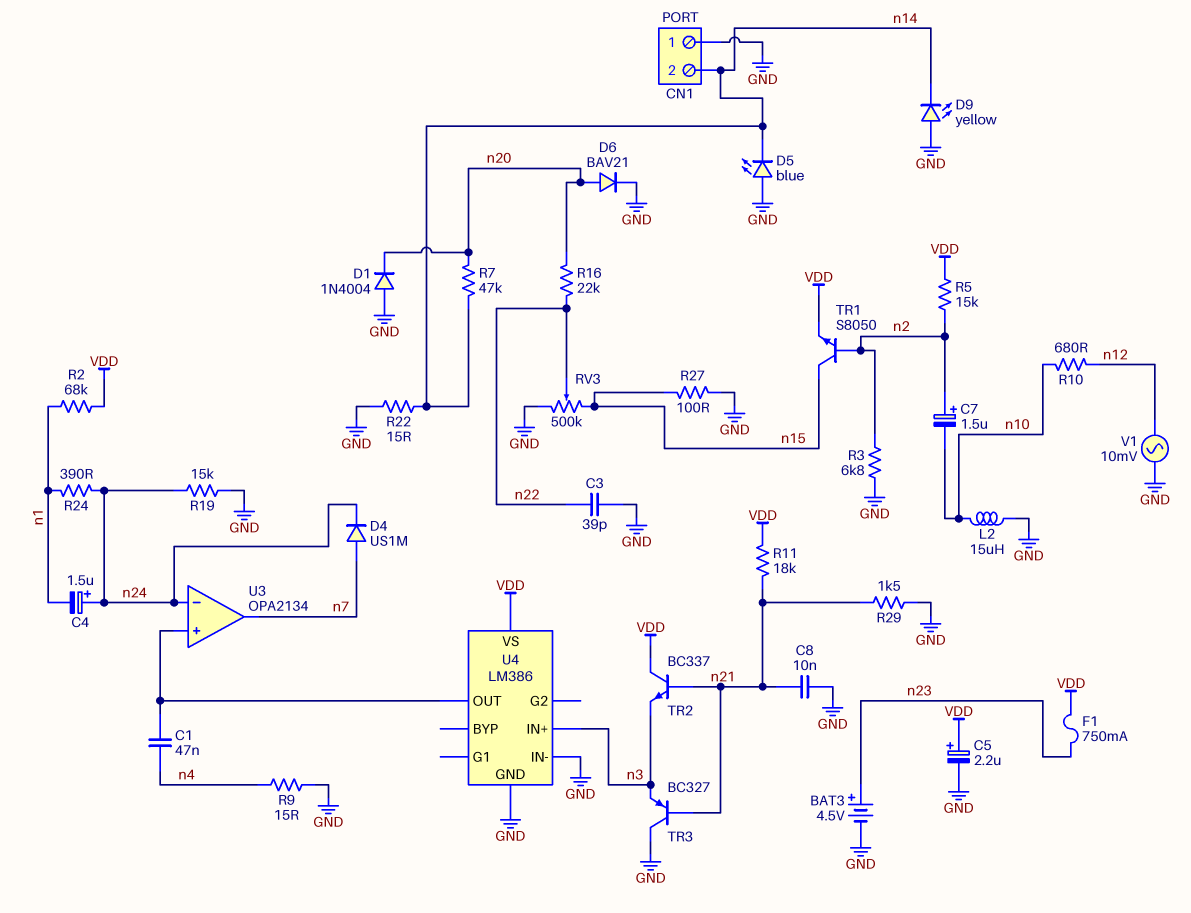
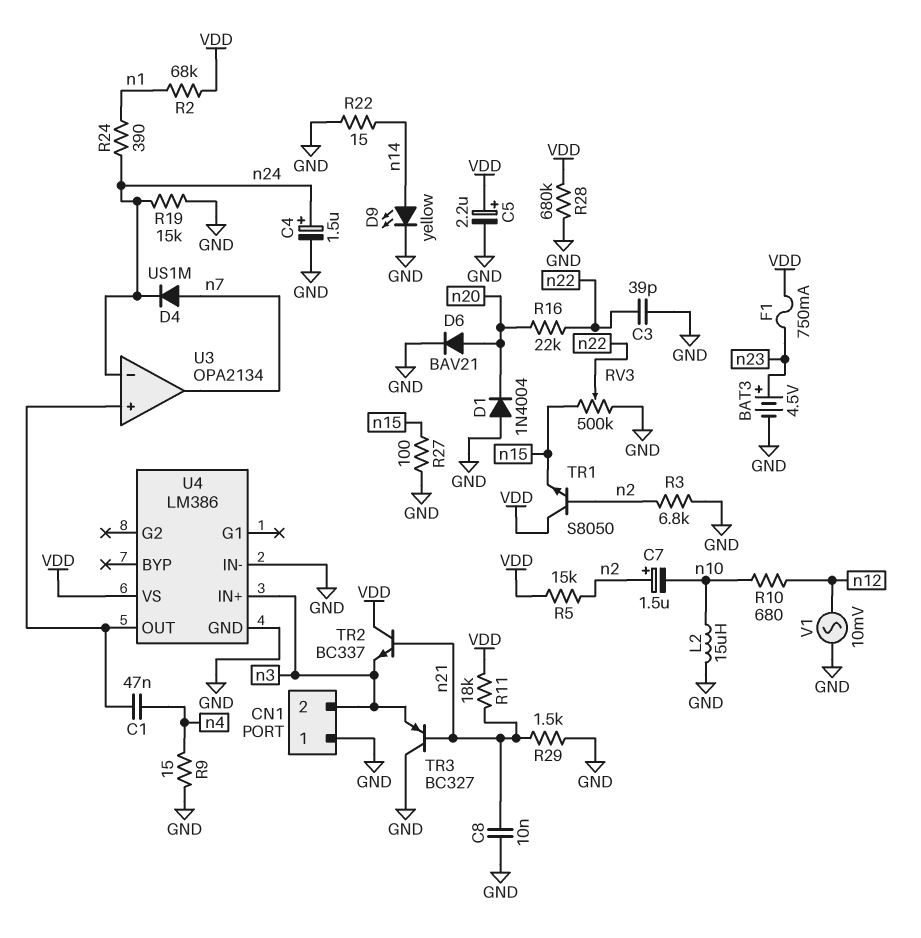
C4: 1.5uF (plus n24, minus n1) -> 1.5uF (plus n24, minus GND)
CN1 pin 2: n14 -> n3
D5: LED blue (A GND, K n14) -> none
D9: LED yellow (A GND, K n14) -> LED yellow (A n14, K GND)
R7: 47k (n14, n20) -> none
R28: none -> 680k (GND, VDD)
TR1: NPN S8050 (B n2, C n15, E VDD) -> NPN S8050 (B n2, C VDD, E n15)

